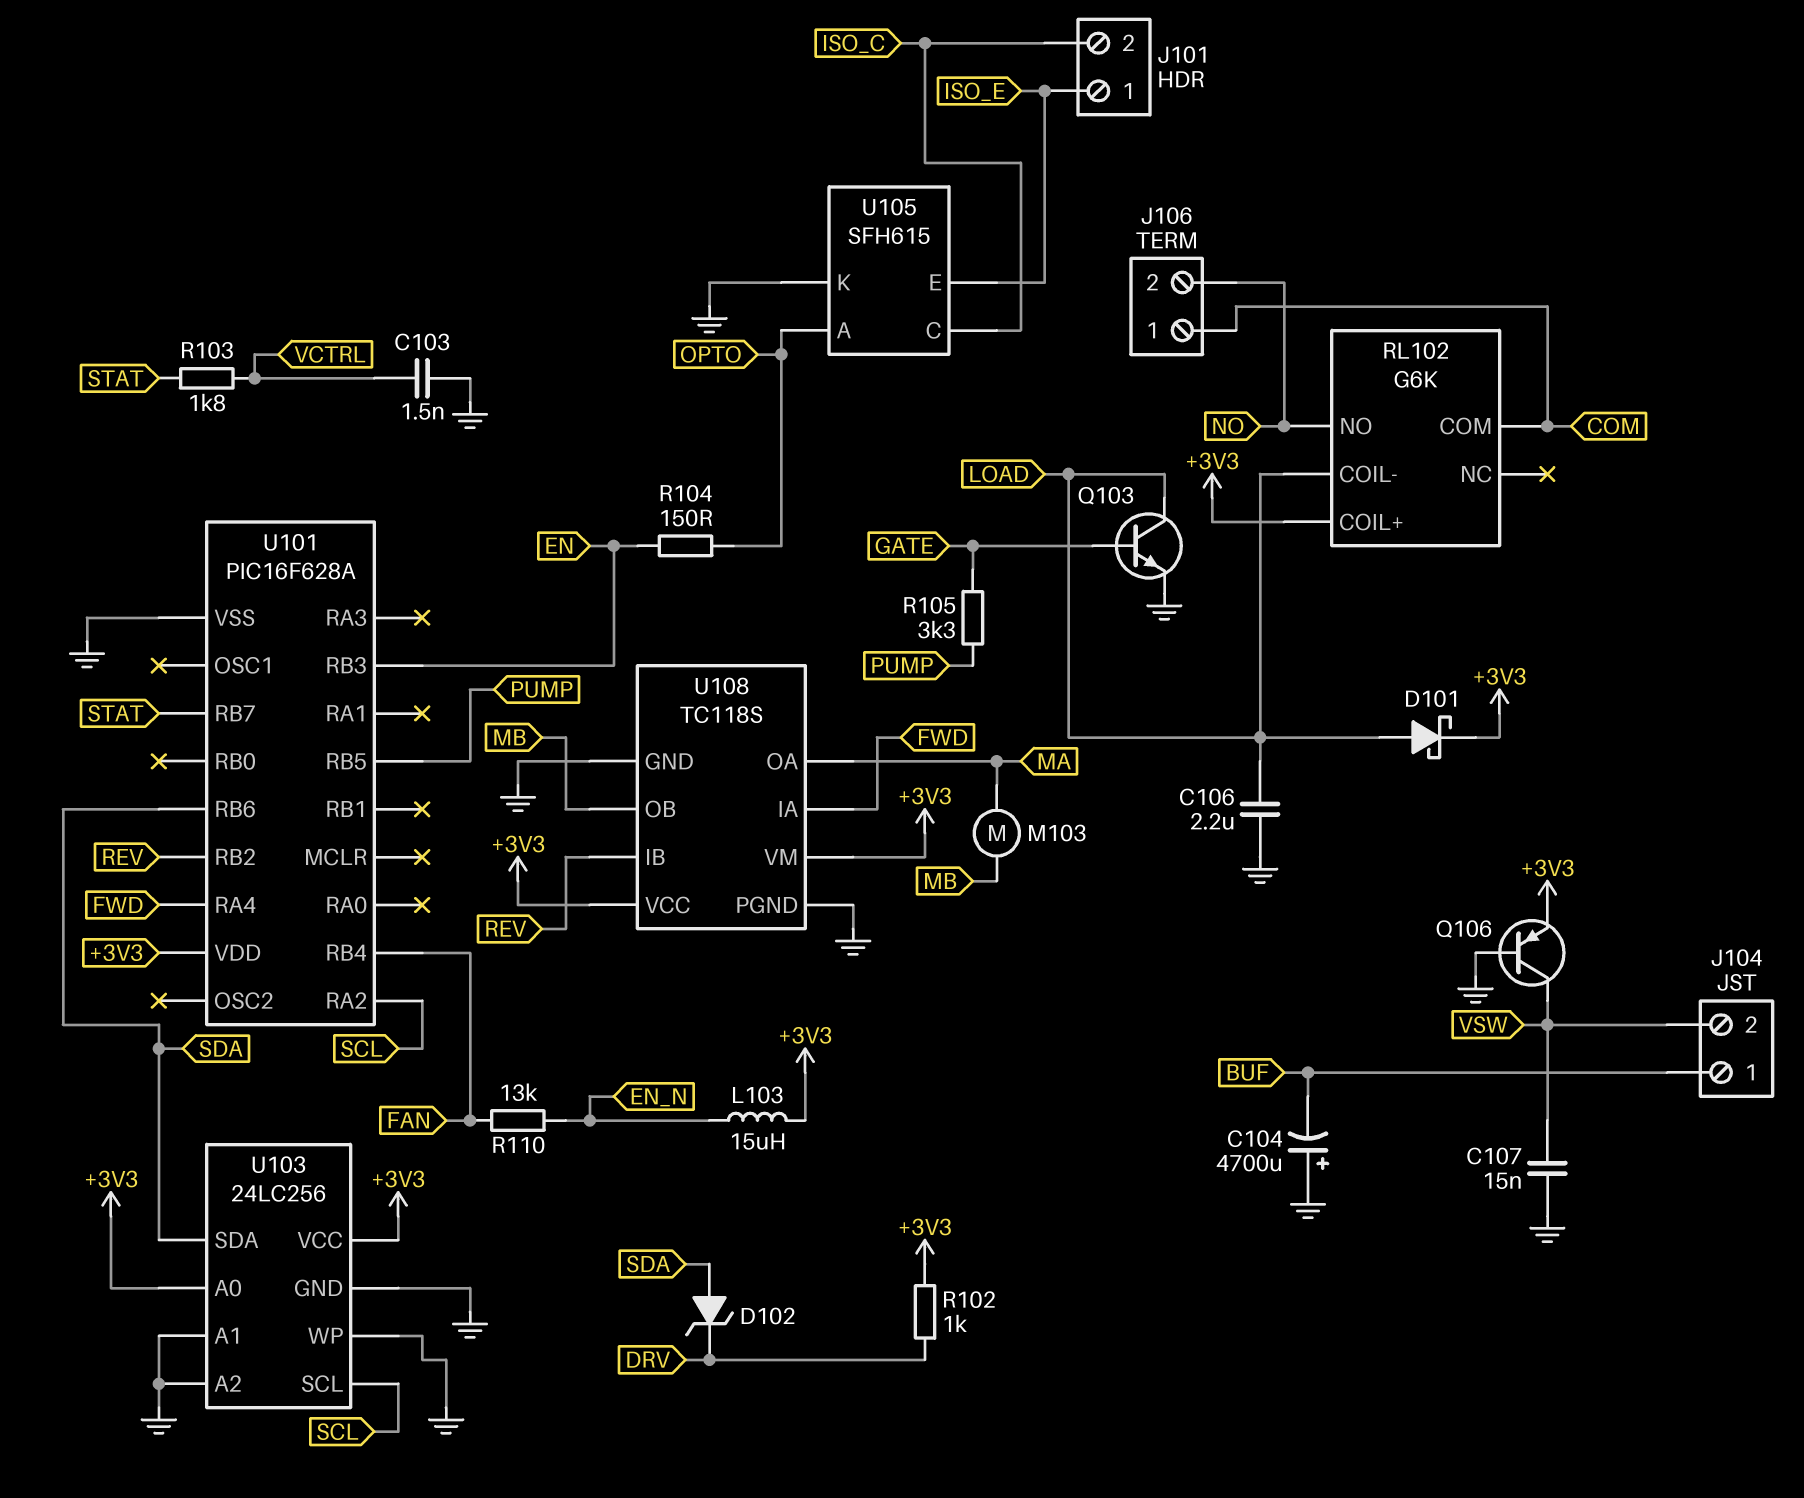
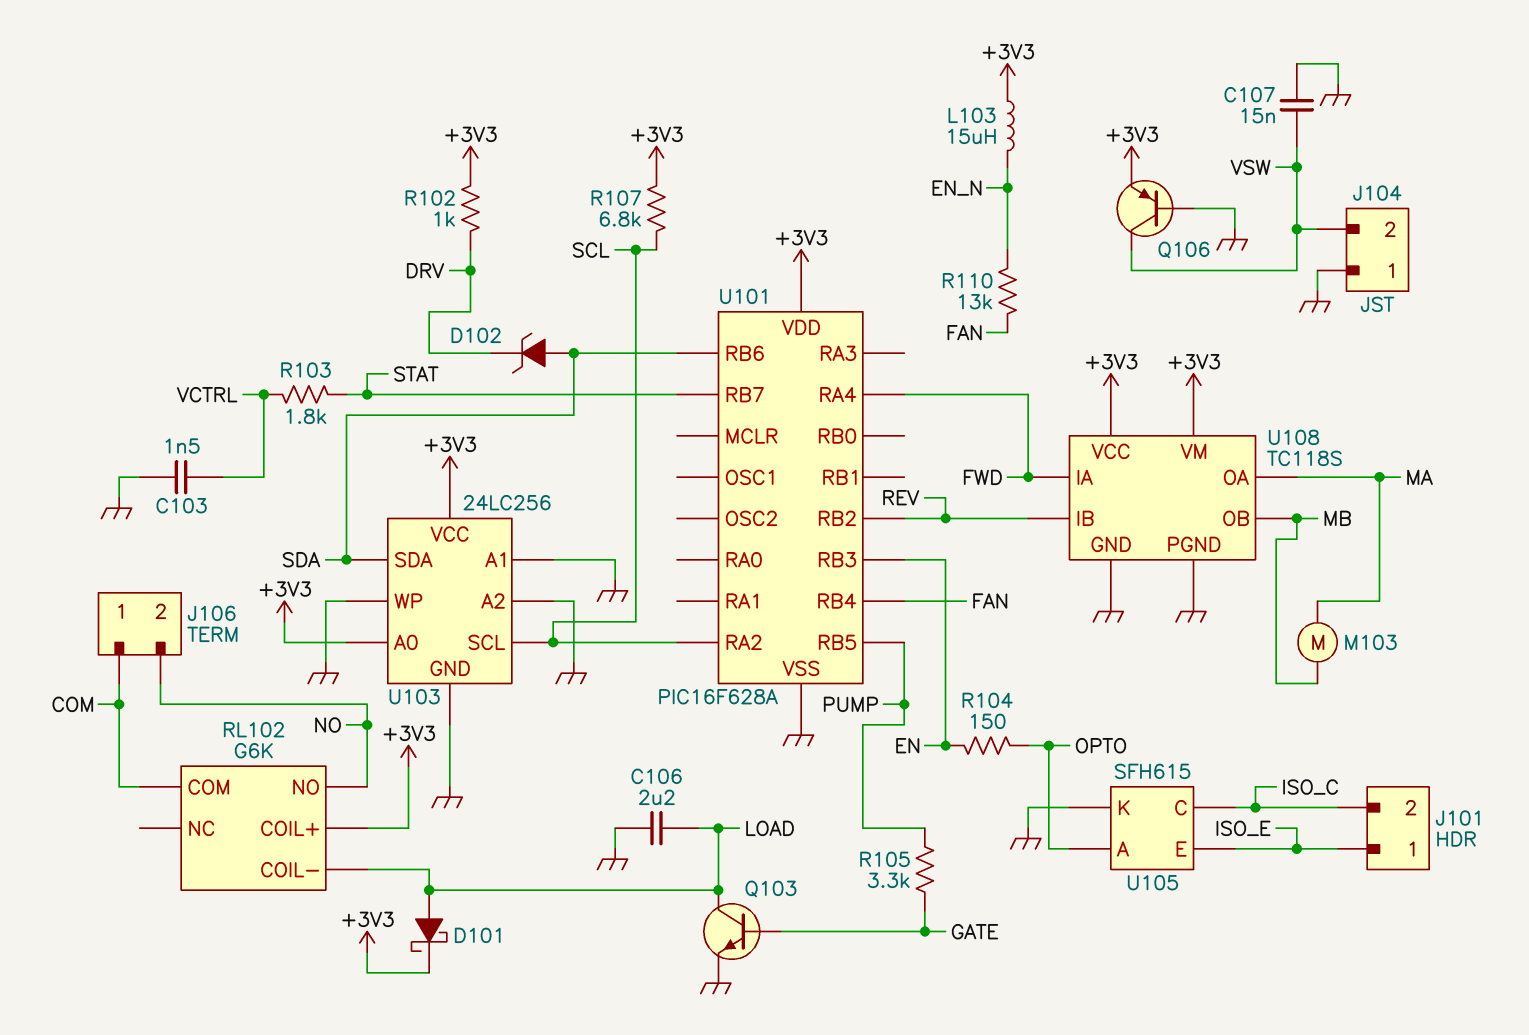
C104: 4700uF (plus GND, minus BUF) -> none
J104 pin 1: BUF -> GND
R107: none -> 6.8k (+3V3, SCL)

